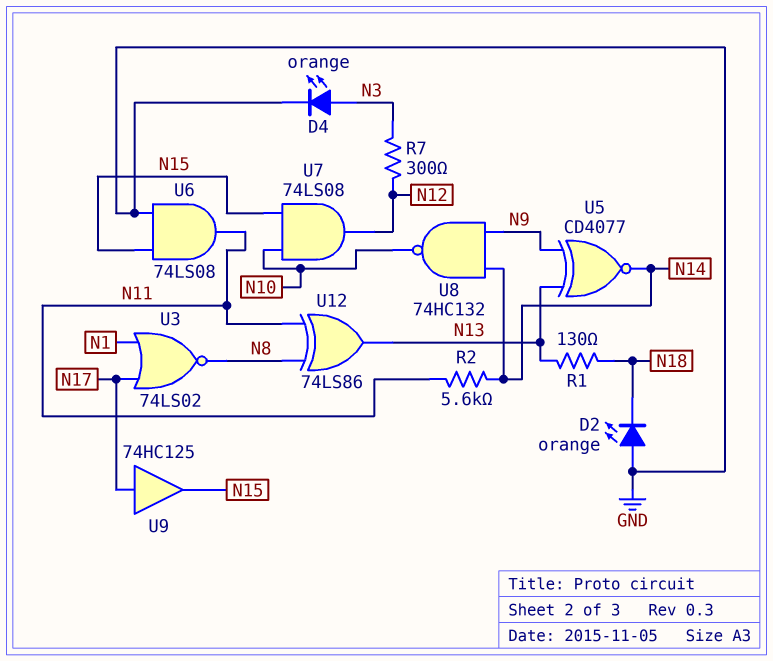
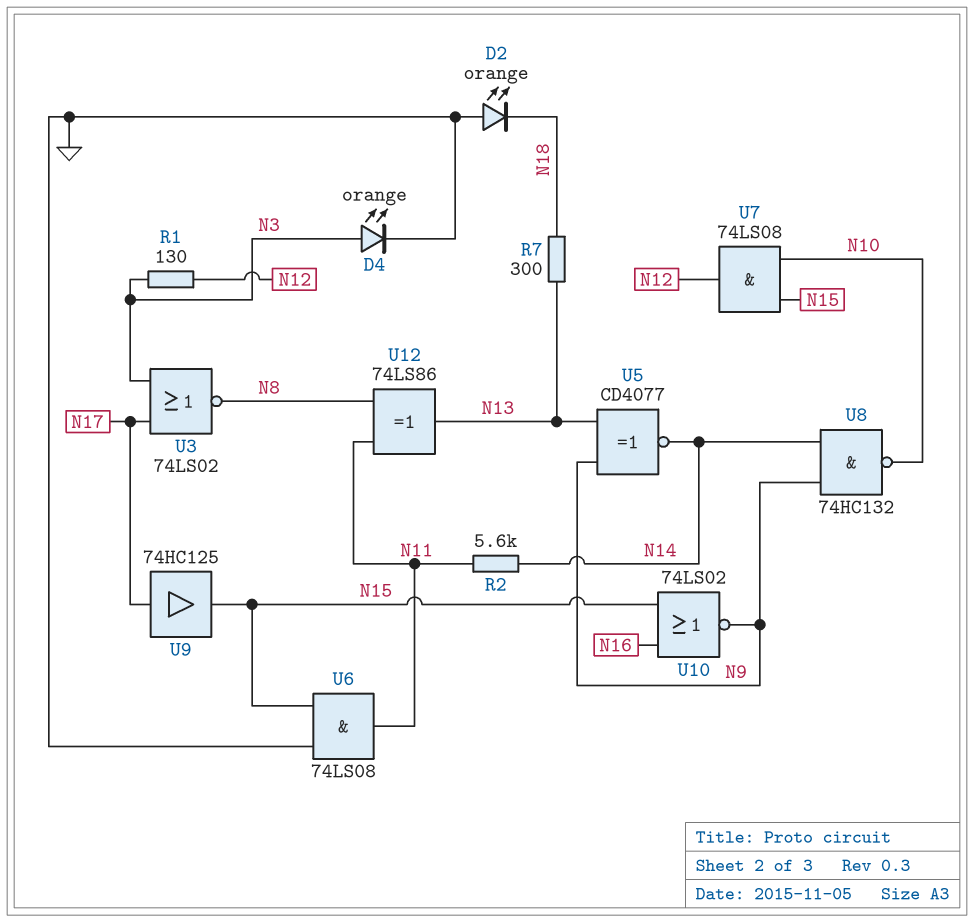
R1: 130 (N13, N18) -> 130 (N3, N12)
R7: 300 (N3, N12) -> 300 (N13, N18)
U3: NOR 74LS02 (in N1, in N17, out N8) -> NOR 74LS02 (in N3, in N17, out N8)
U10: none -> NOR 74LS02 (in N15, in N16, out N9)

